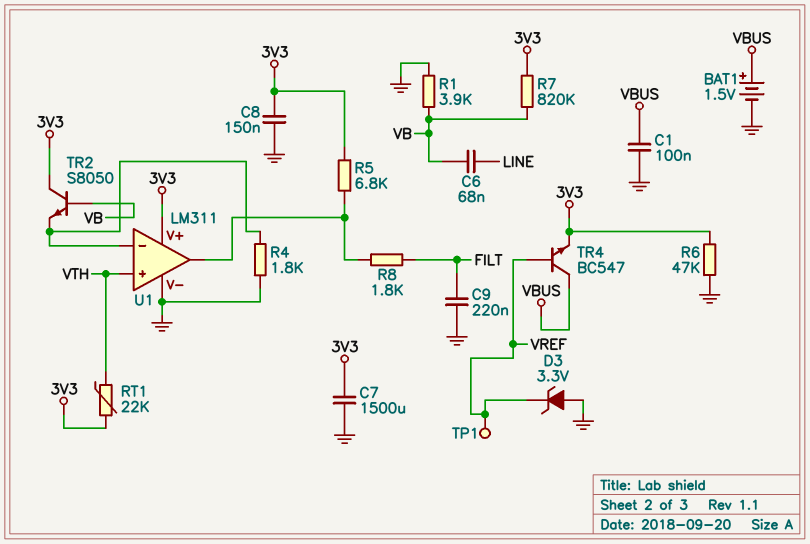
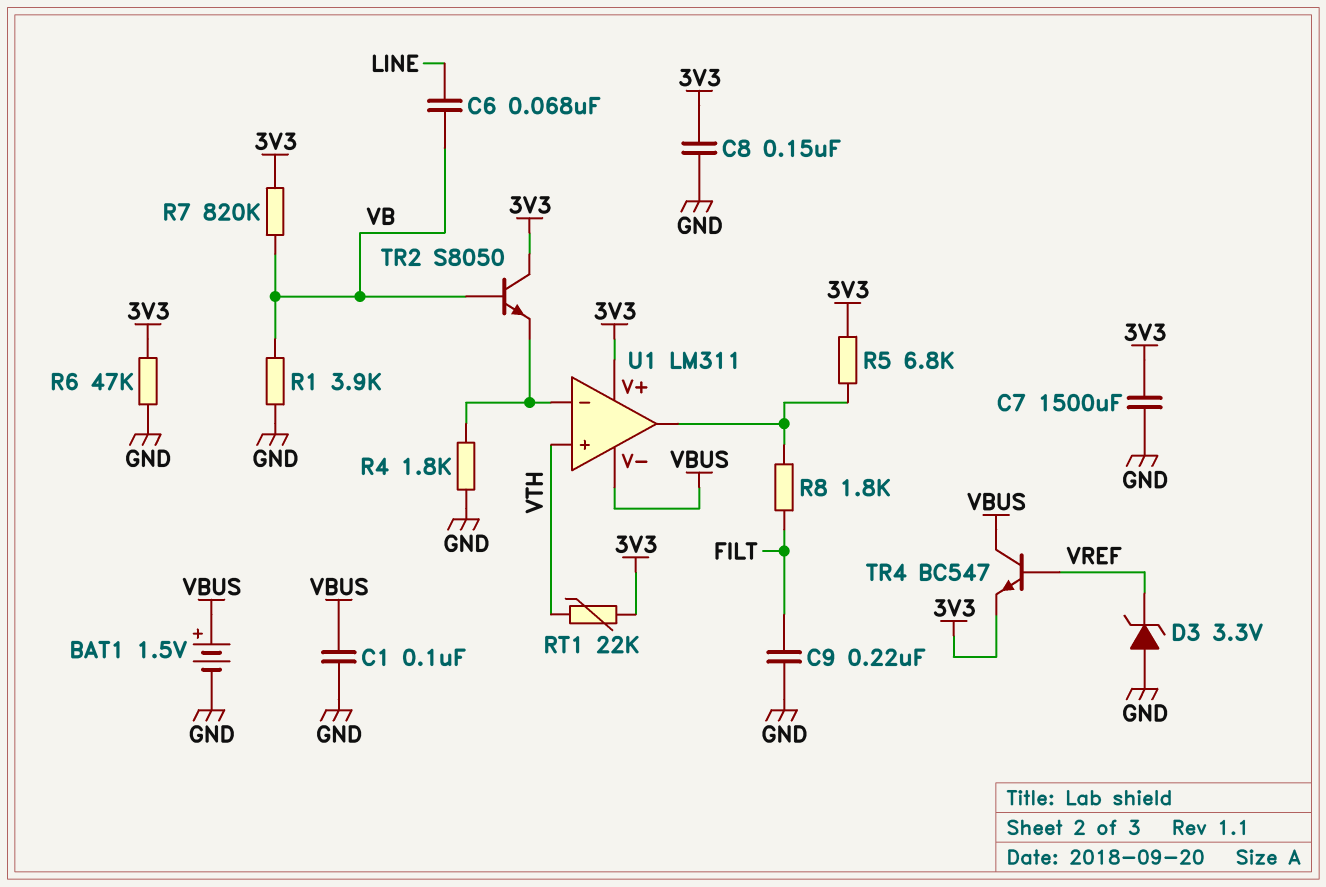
TP1: test point (VREF) -> none
U1 pin V-: GND -> VBUS

